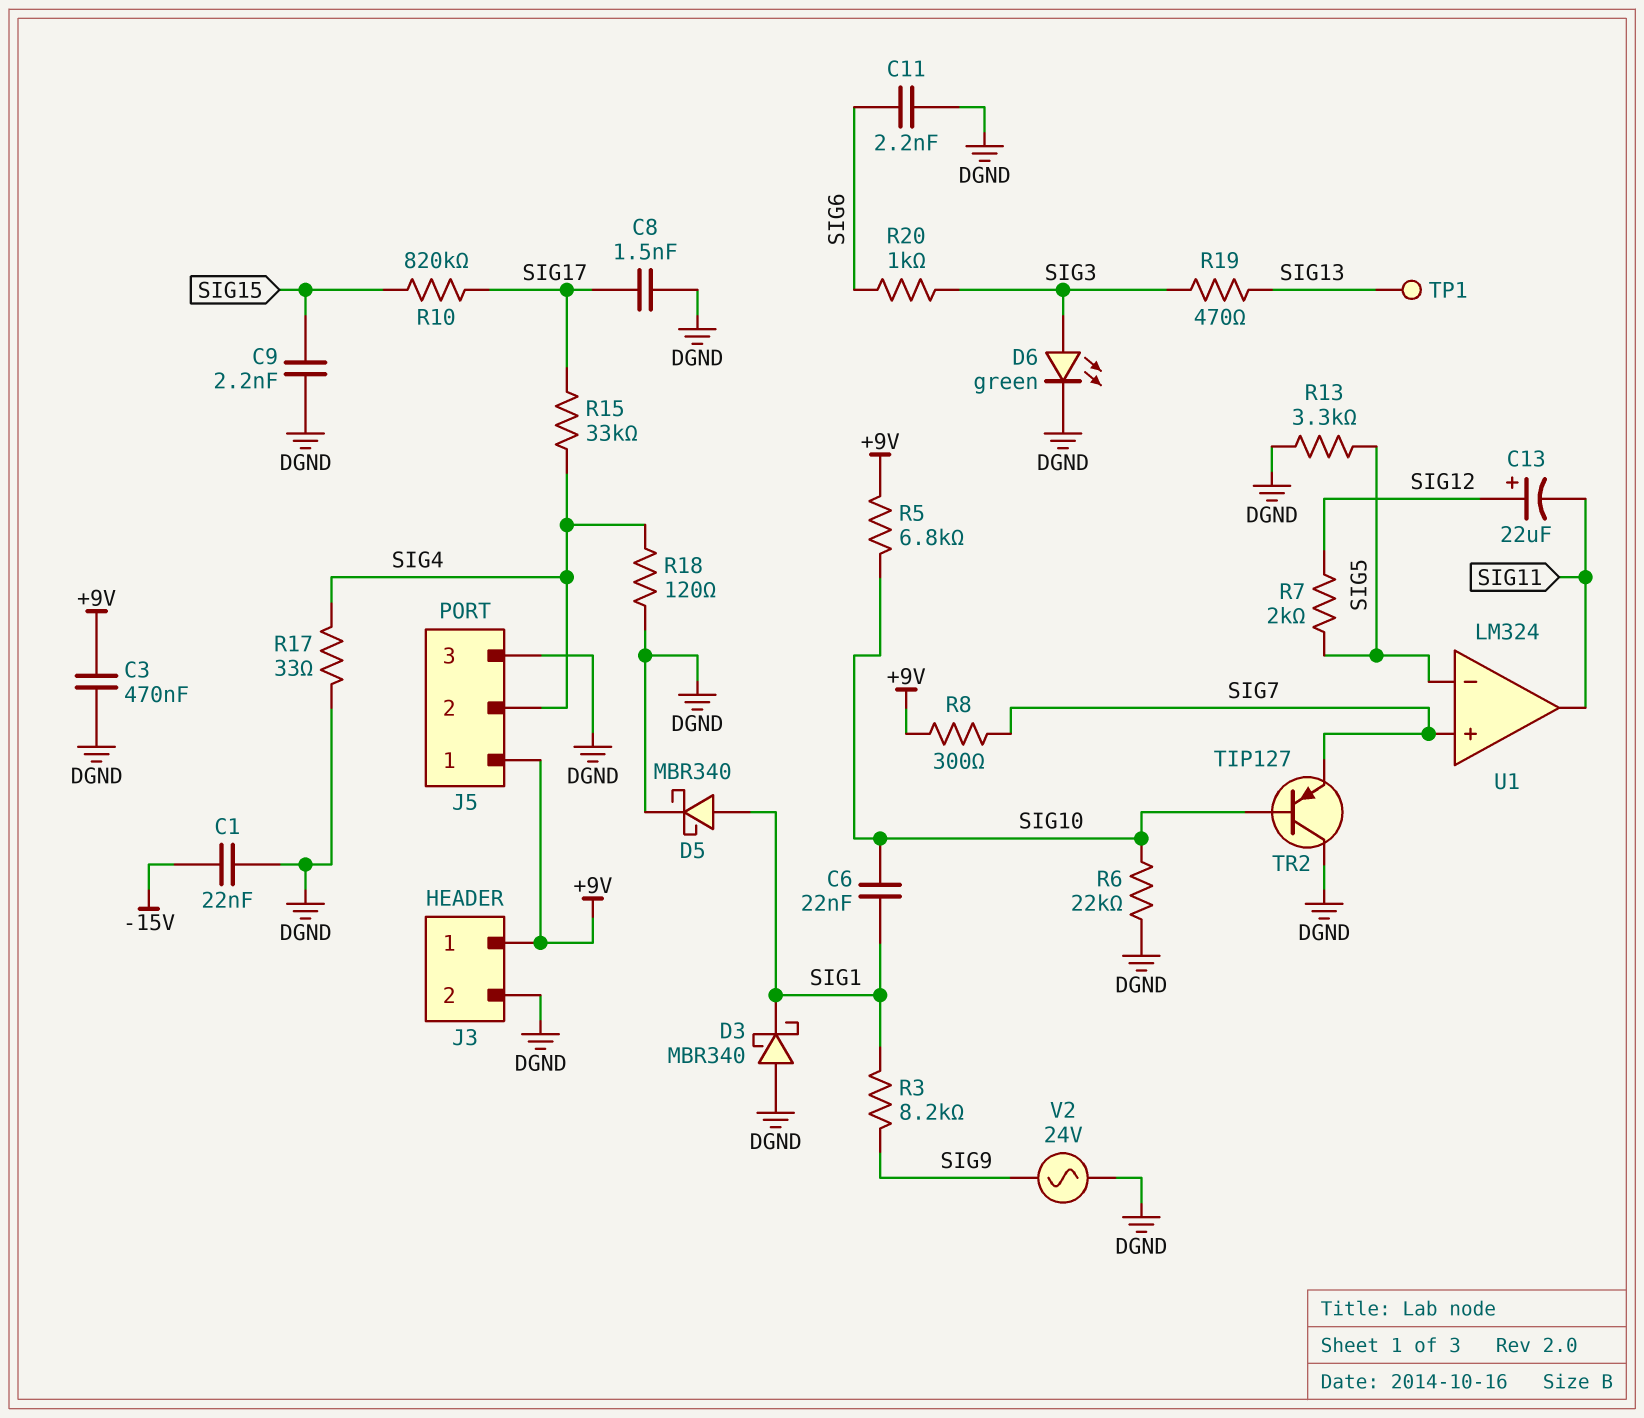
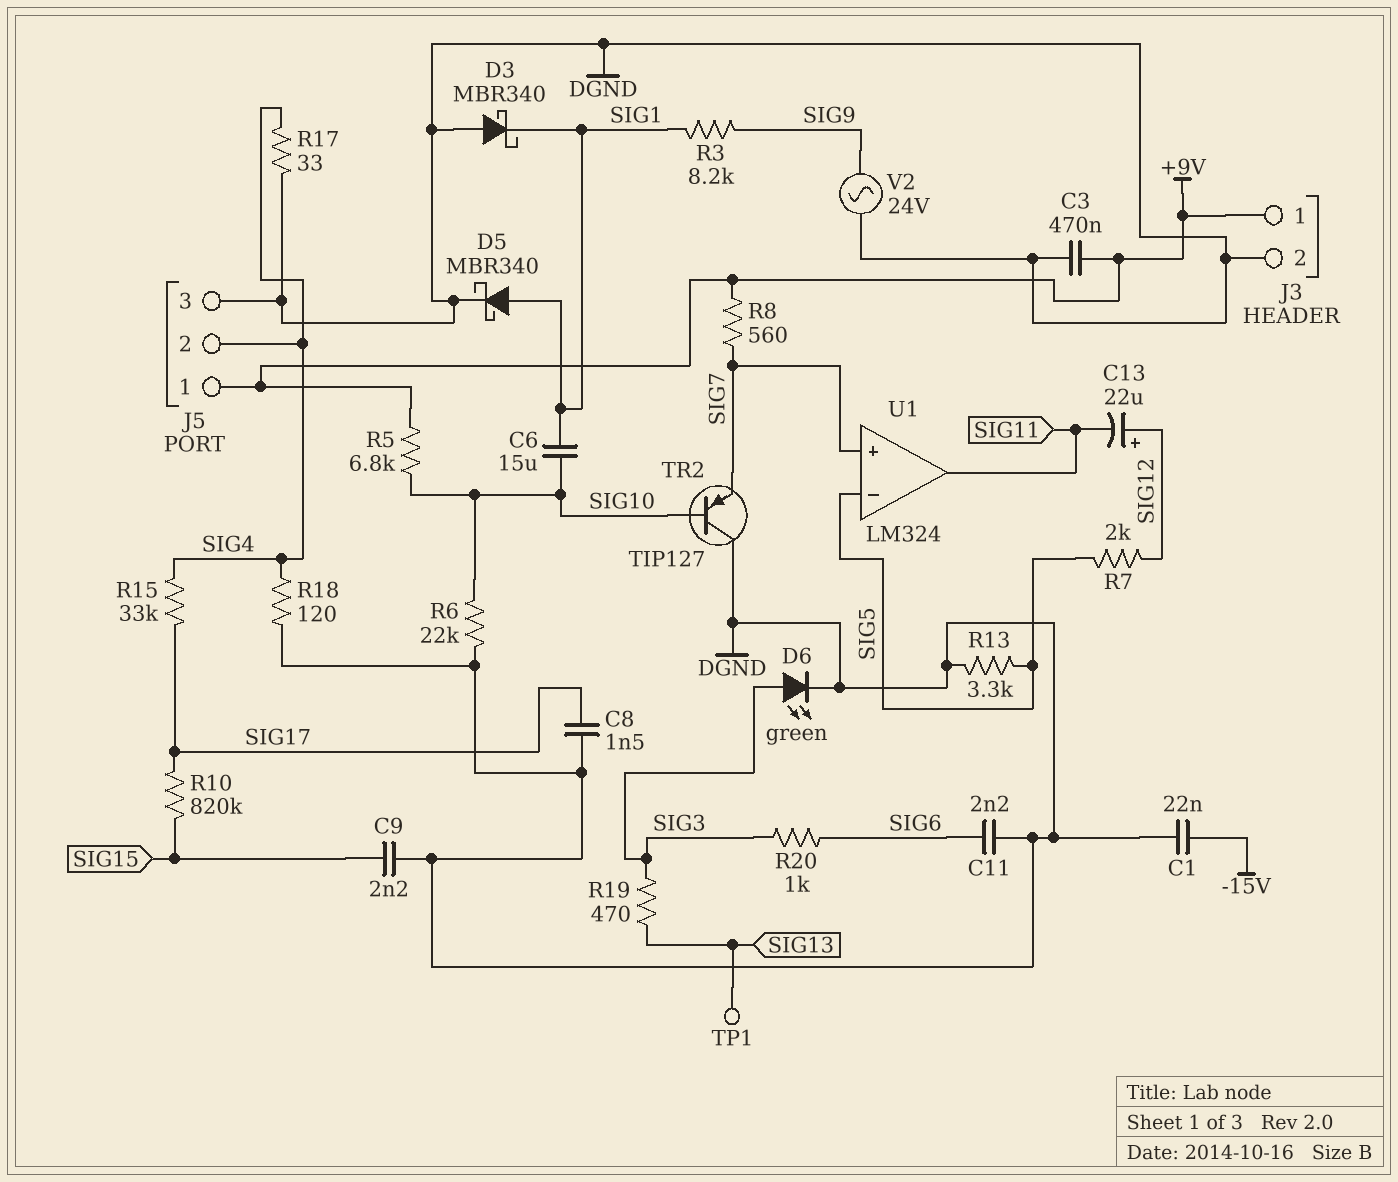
C6: 22nF (SIG1, SIG10) -> 15uF (SIG1, SIG10)
R8: 300 (+9V, SIG7) -> 560 (+9V, SIG7)

